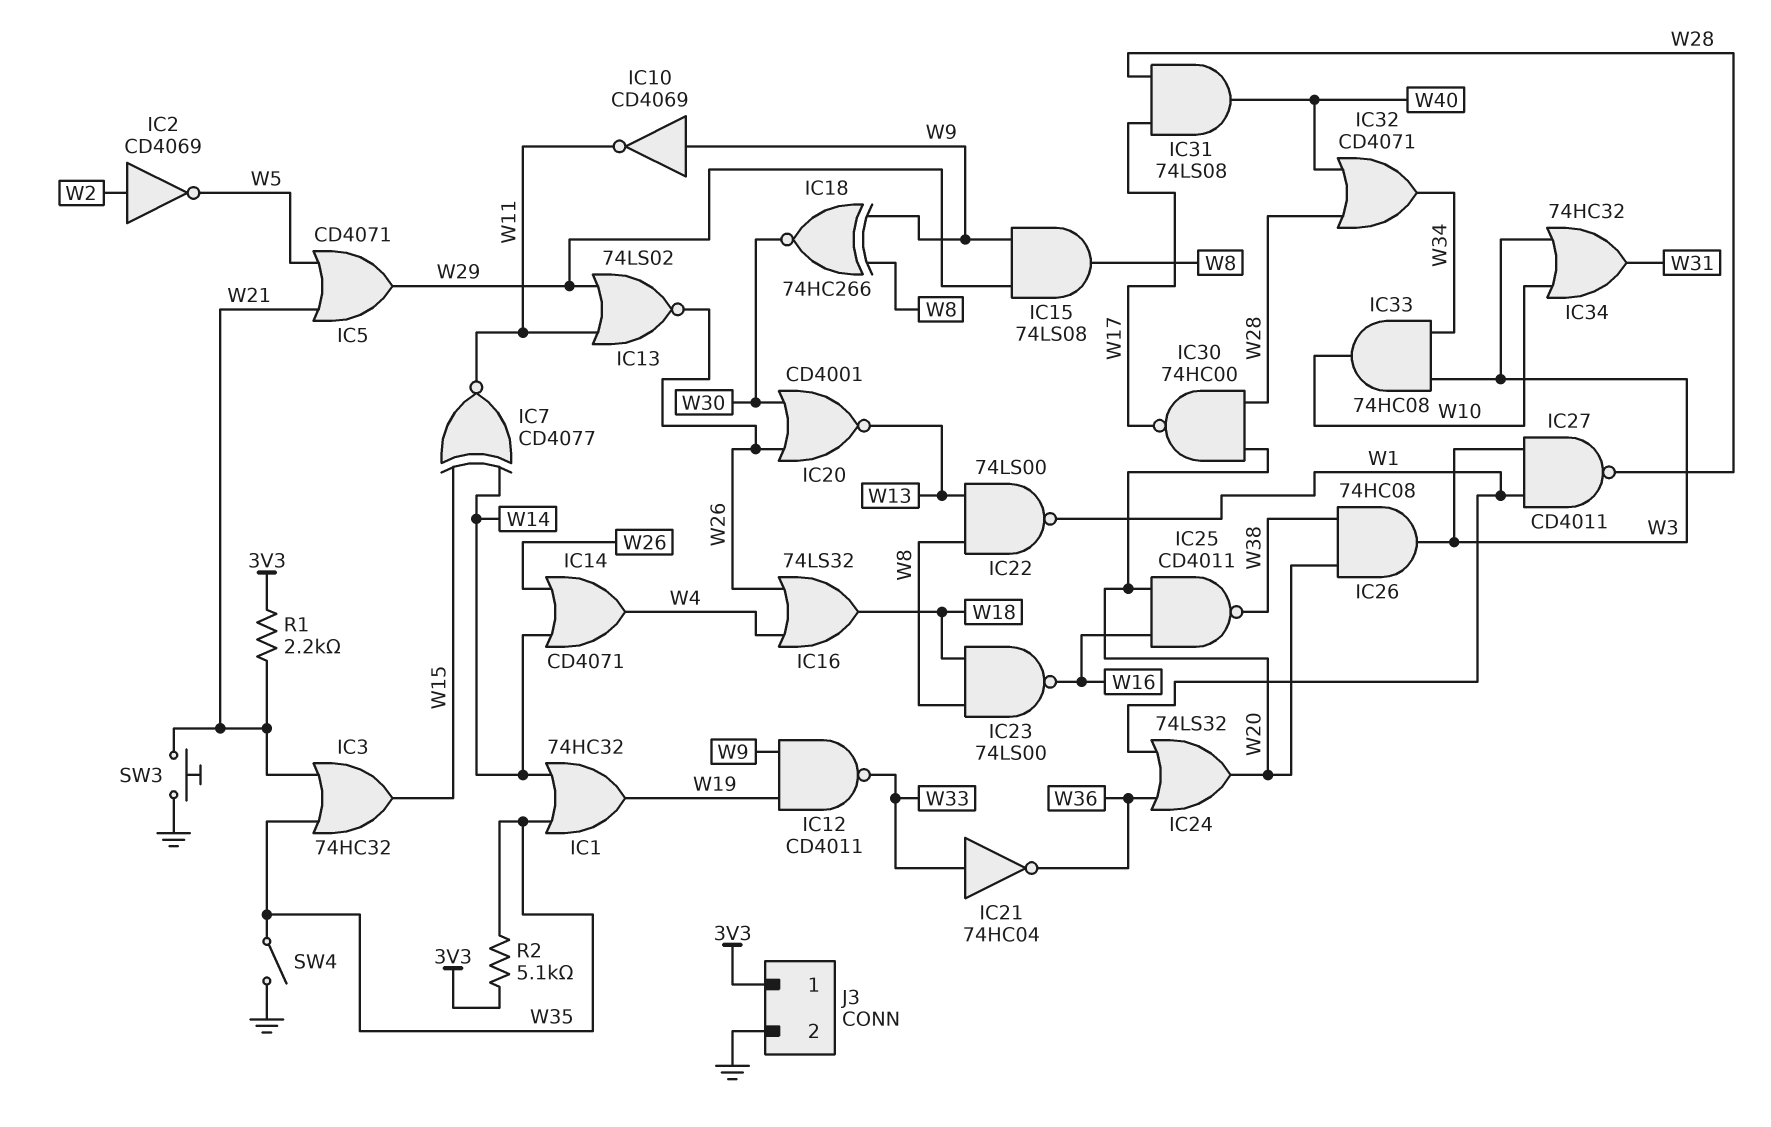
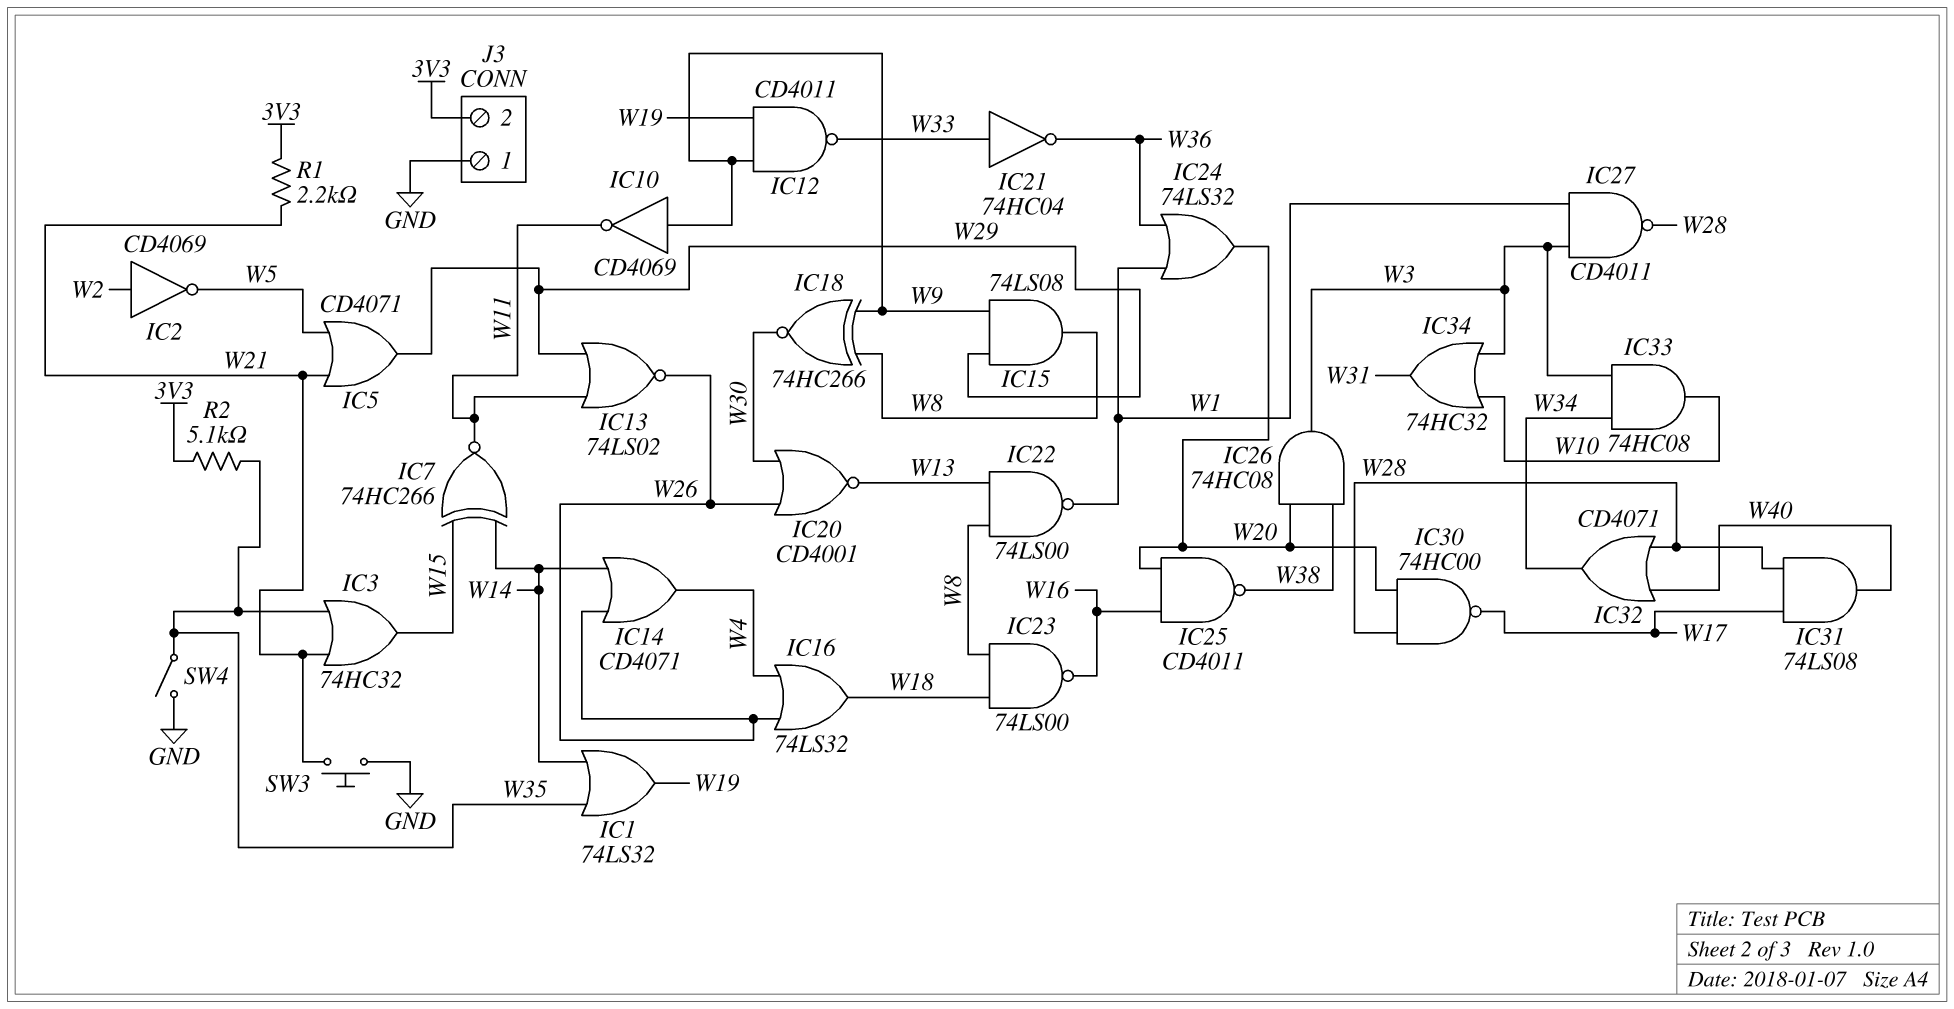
IC1: OR 74HC32 (in W14, in W35, out W19) -> OR 74LS32 (in W14, in W35, out W19)
IC7: XNOR CD4077 (in W14, in W15, out W11) -> XNOR 74HC266 (in W14, in W15, out W11)
J3 pin 1: 3V3 -> GND
J3 pin 2: GND -> 3V3

